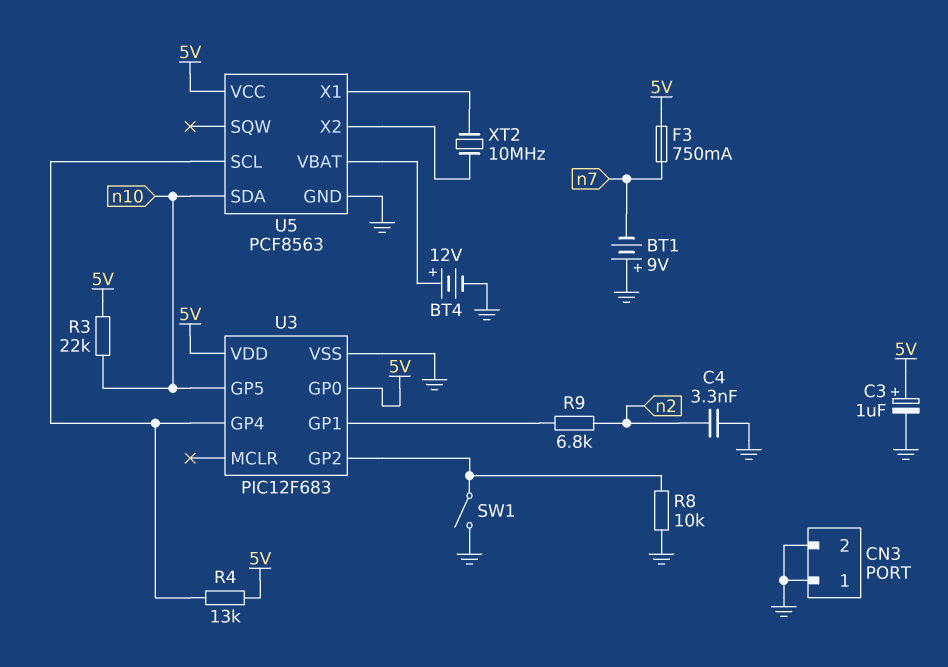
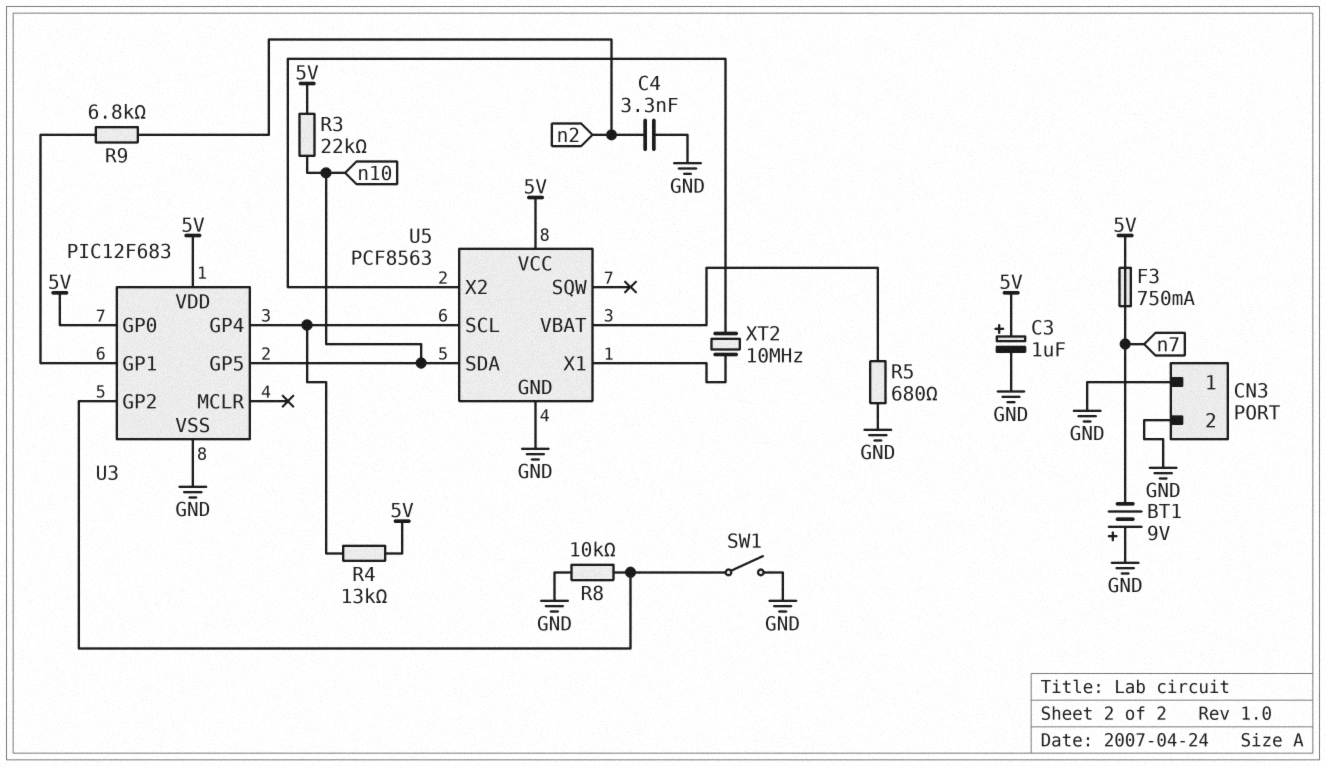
BT4: 12V (plus U5/VBAT, minus GND) -> none
R5: none -> 680 (GND, U5/VBAT)

